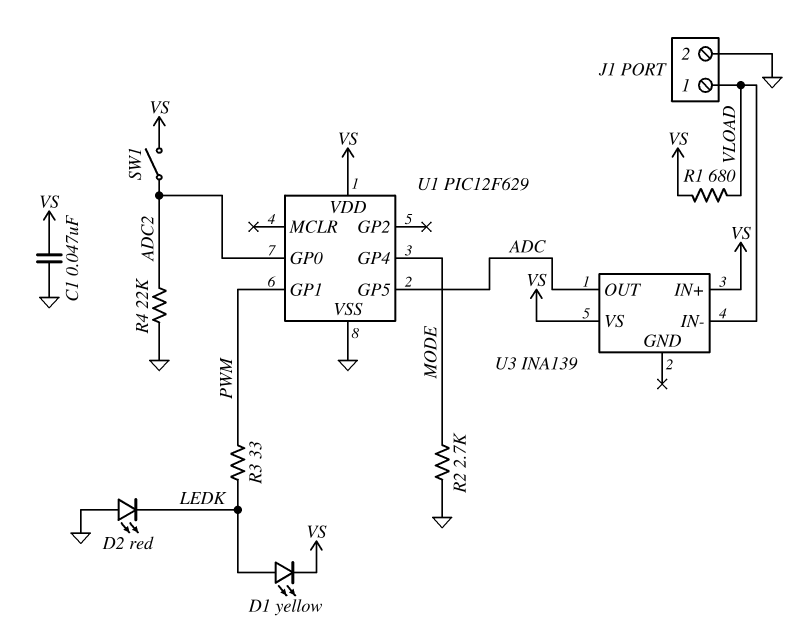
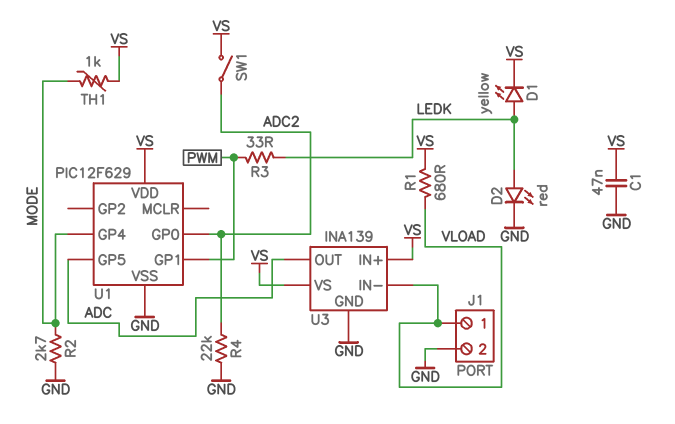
D2: LED red (A GND, K LEDK) -> LED red (A LEDK, K GND)
TH1: none -> 1k (MODE, VS)
U3 pin GND: none -> GND

